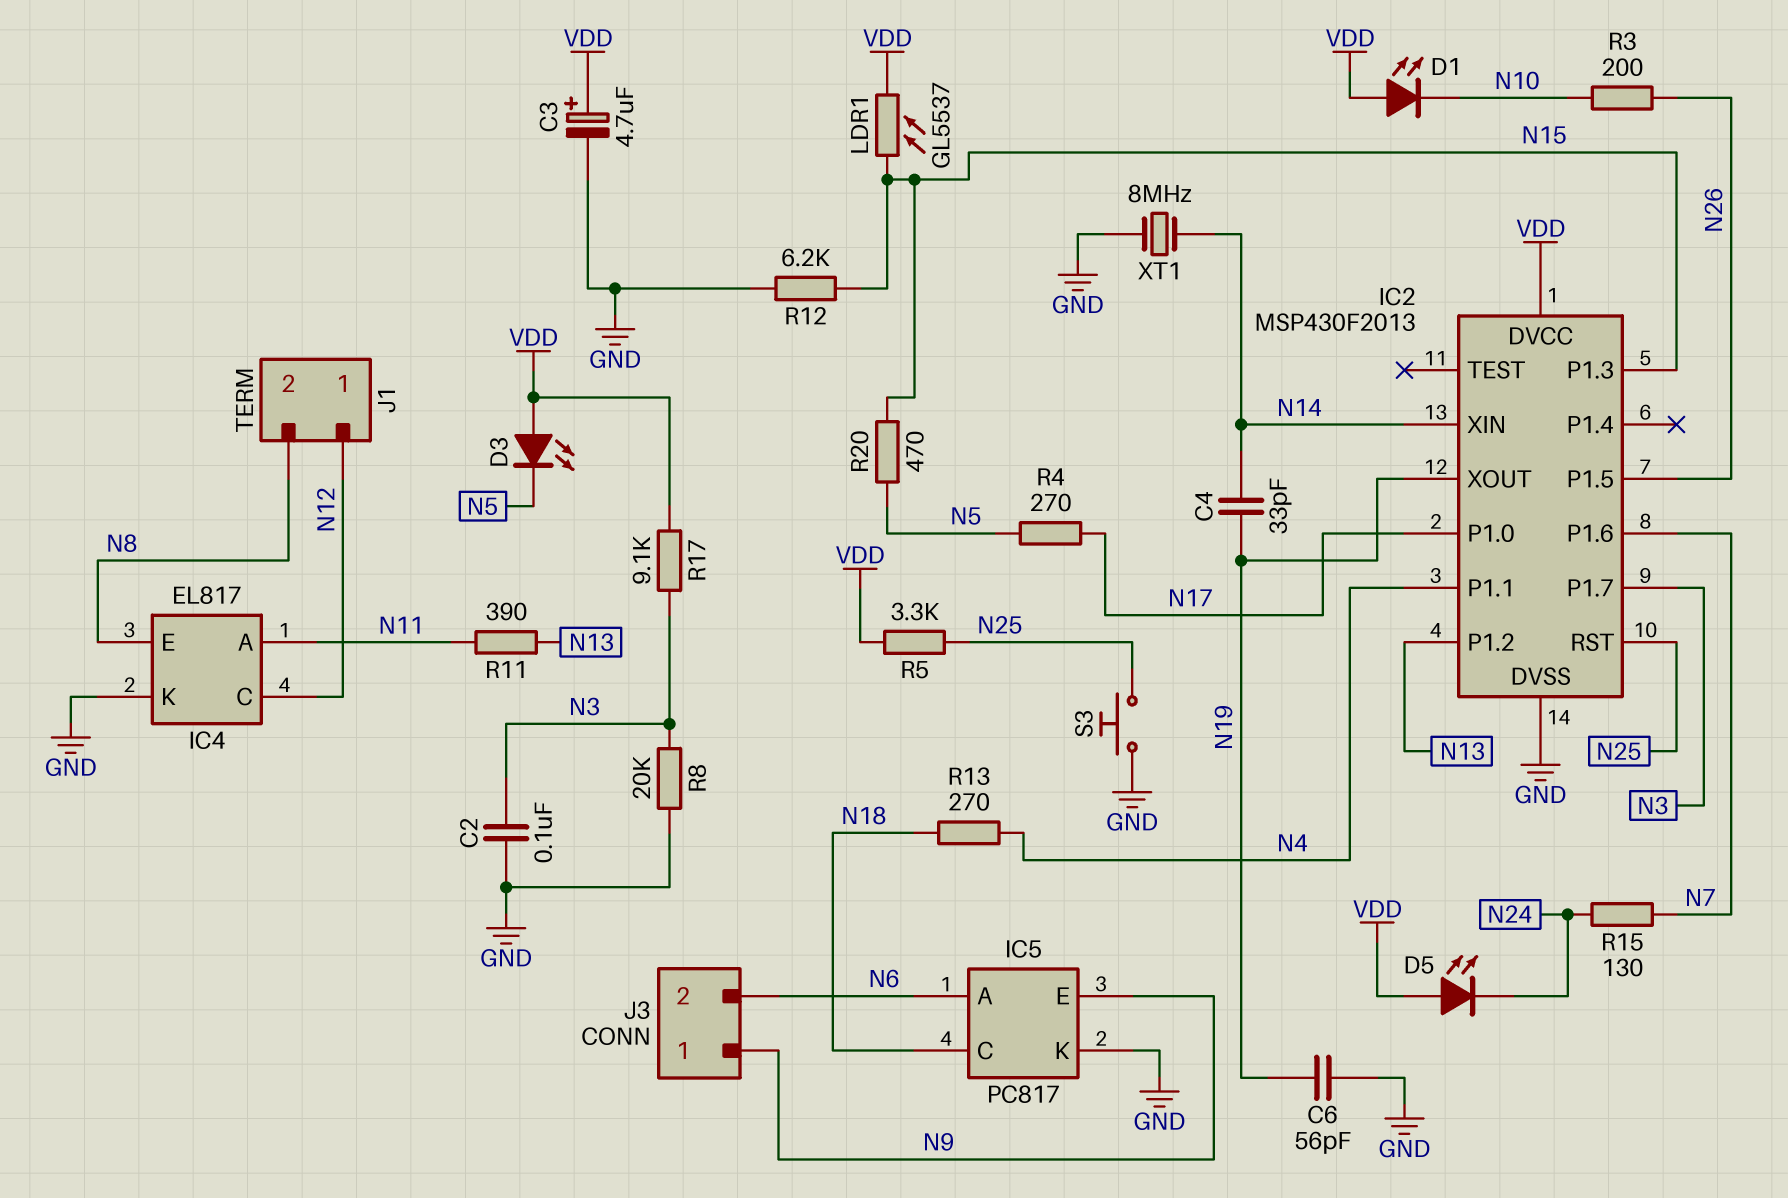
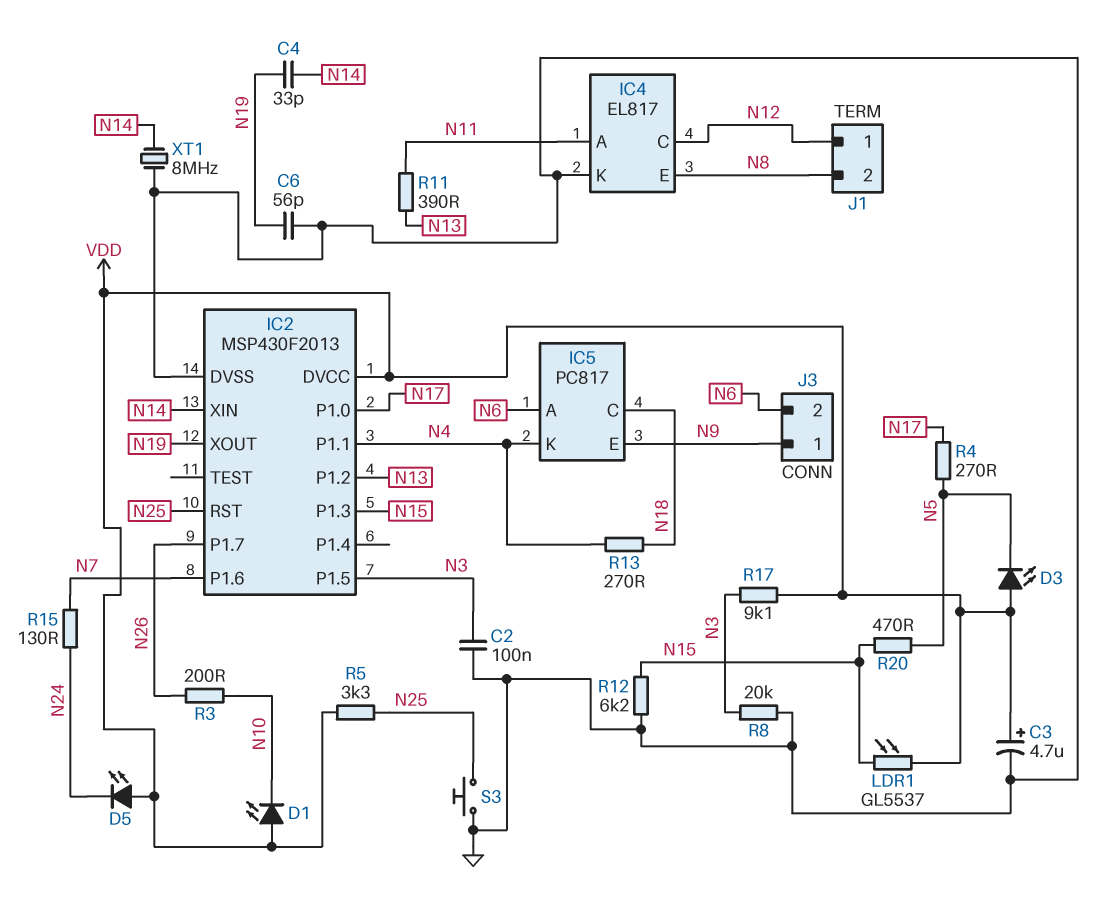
IC2 pin P1.5: N26 -> N3
IC2 pin P1.7: N3 -> N26
IC5 pin K: GND -> N4

